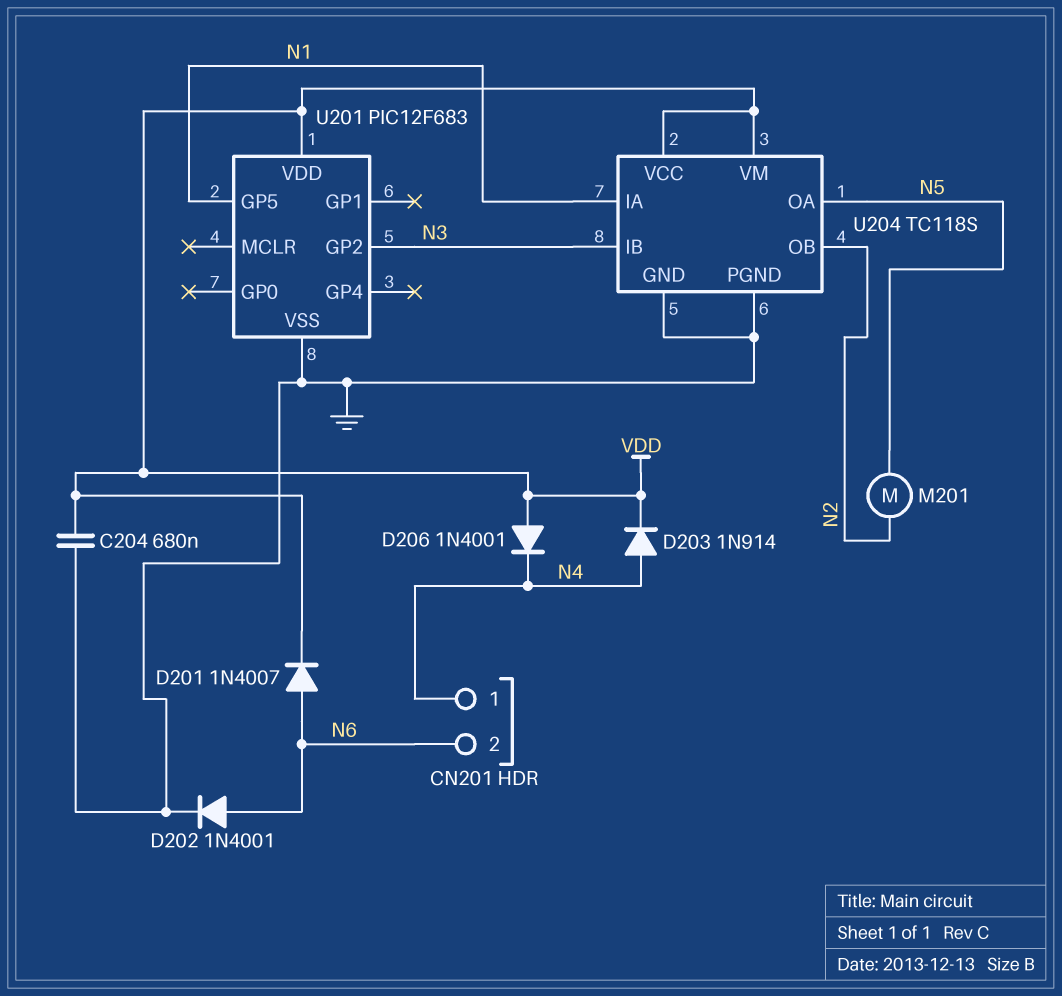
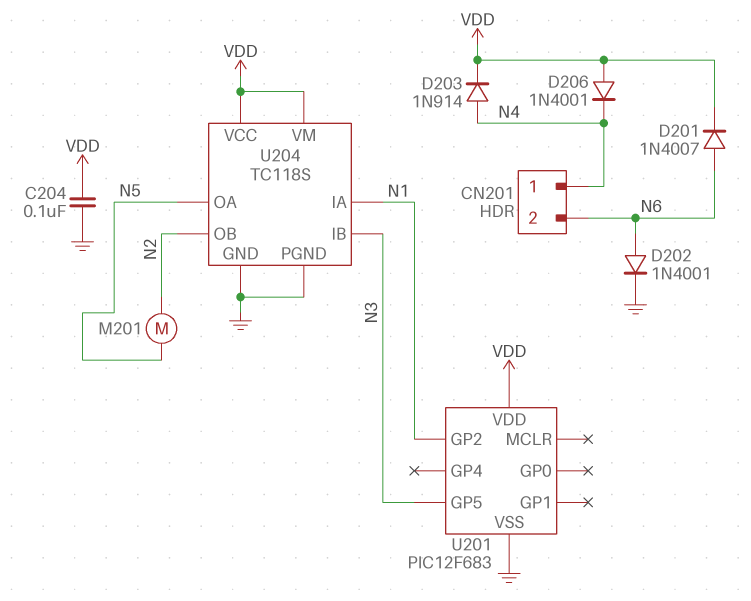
C204: 680nF (GND, VDD) -> 100nF (GND, VDD)
U201 pin GP2: N3 -> N1
U201 pin GP5: N1 -> N3

